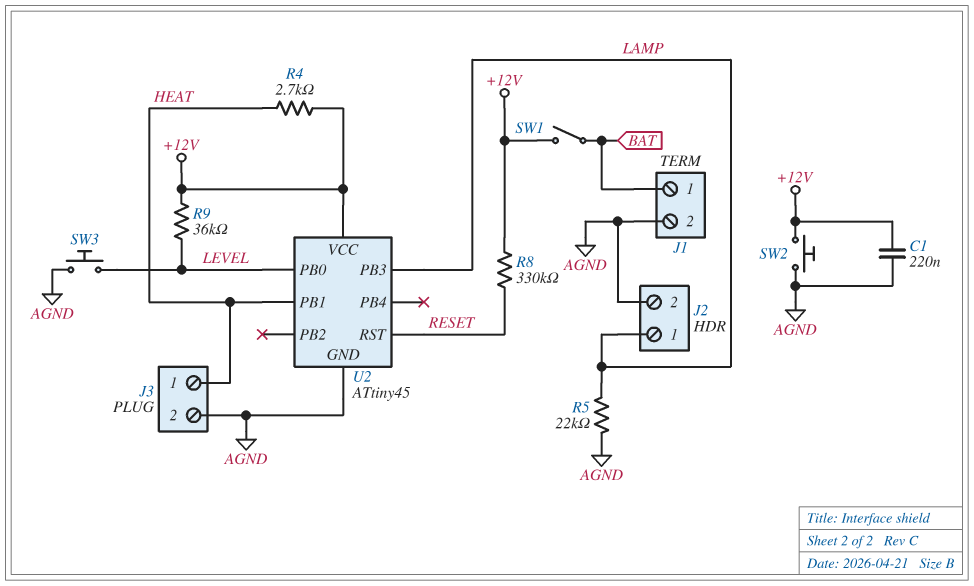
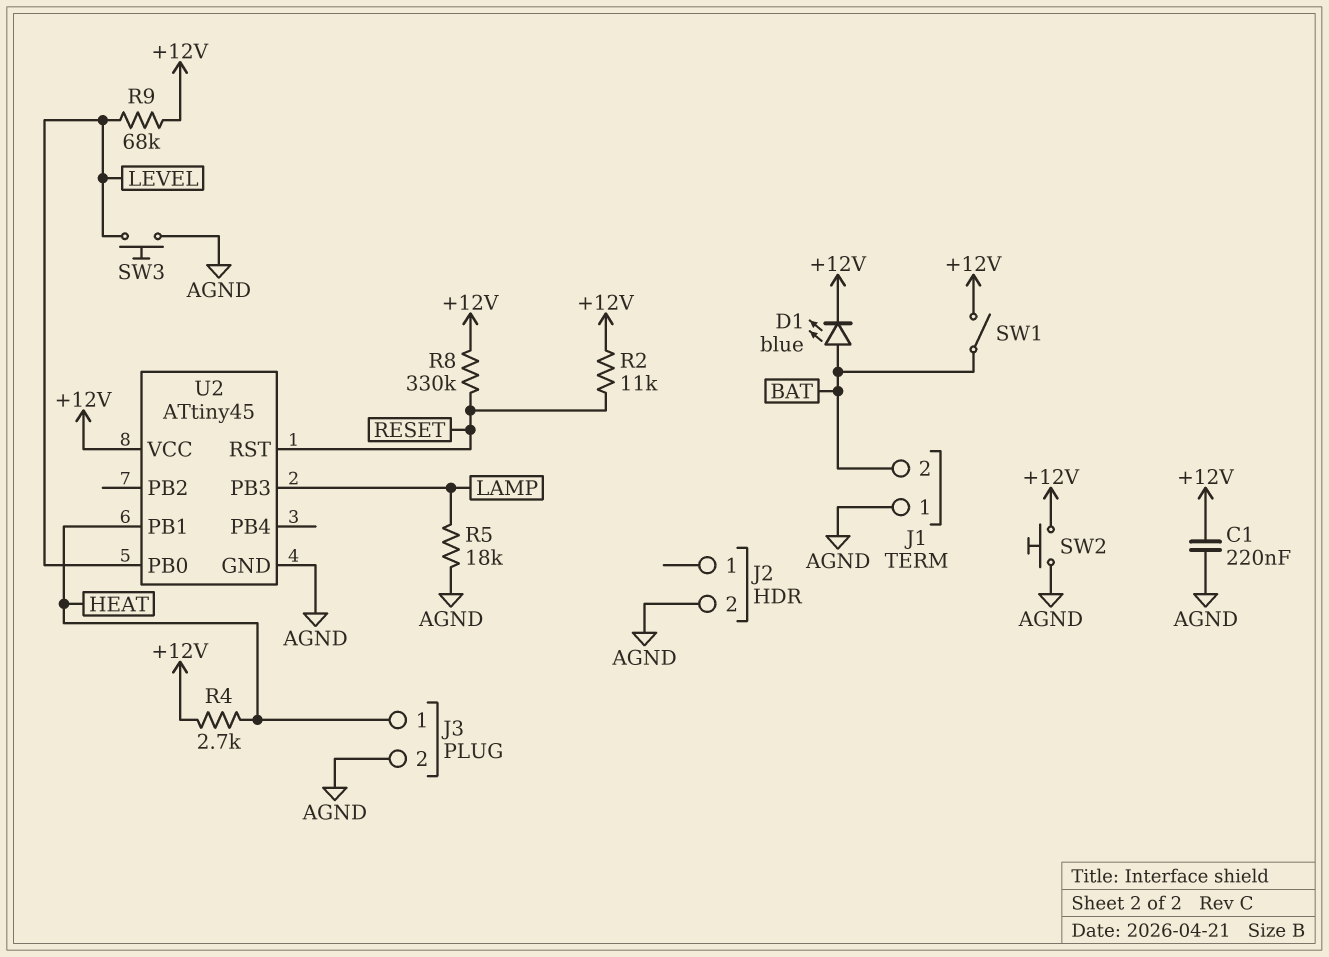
D1: none -> LED blue (A BAT, K +12V)
J1 pin 1: BAT -> AGND
J1 pin 2: AGND -> BAT
J2 pin 1: LAMP -> none
R2: none -> 11k (+12V, RESET)
R5: 22k (AGND, LAMP) -> 18k (AGND, LAMP)
R9: 36k (+12V, LEVEL) -> 68k (+12V, LEVEL)

